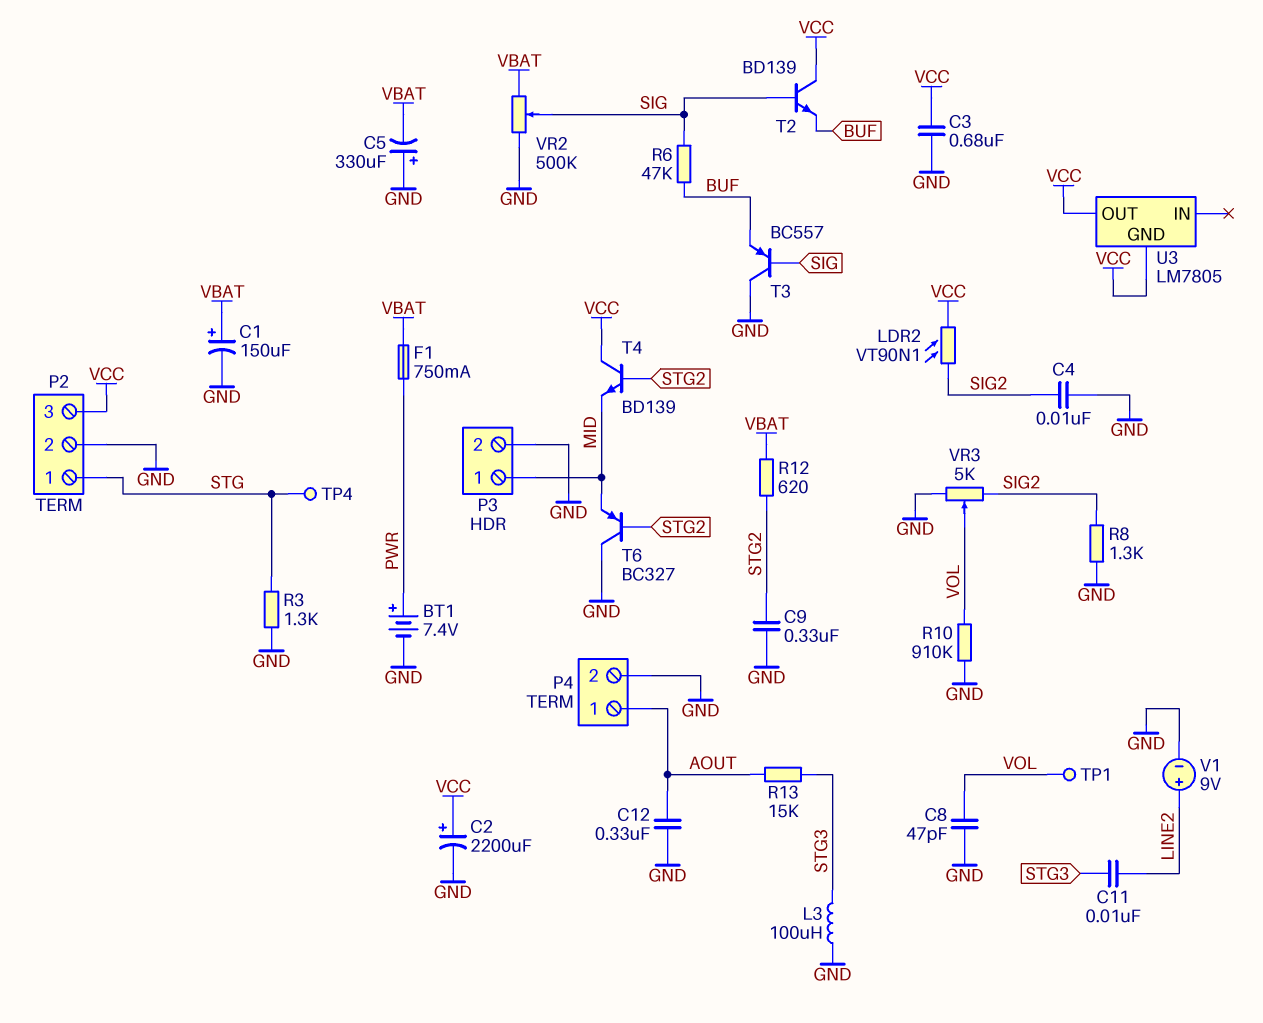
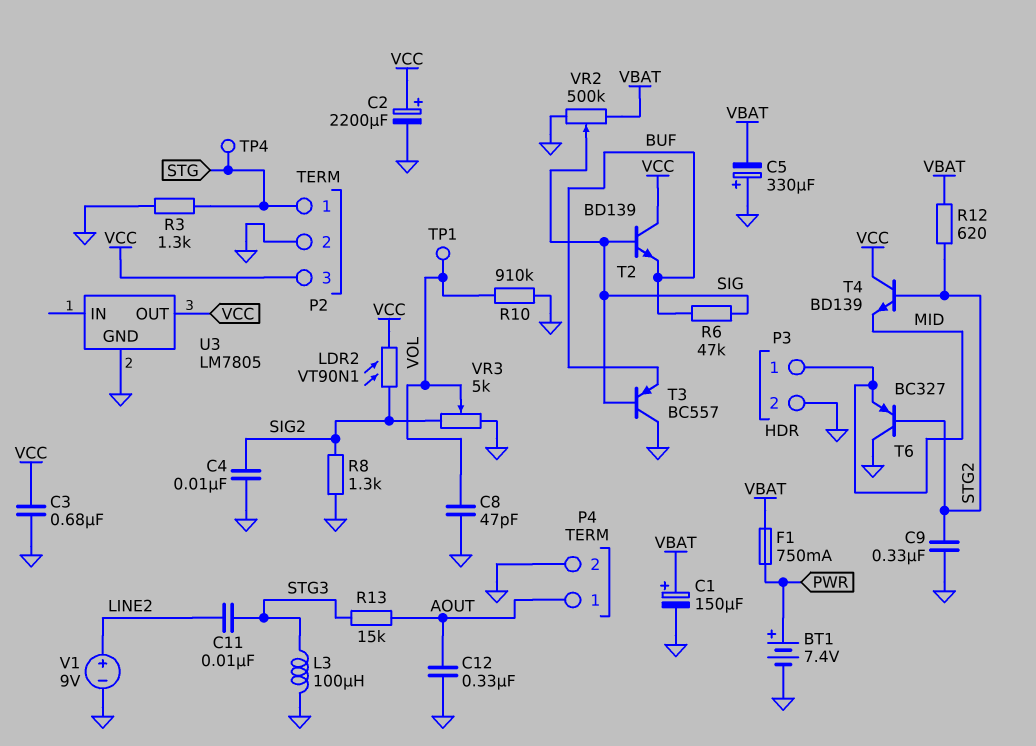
U3 pin GND: VCC -> GND

